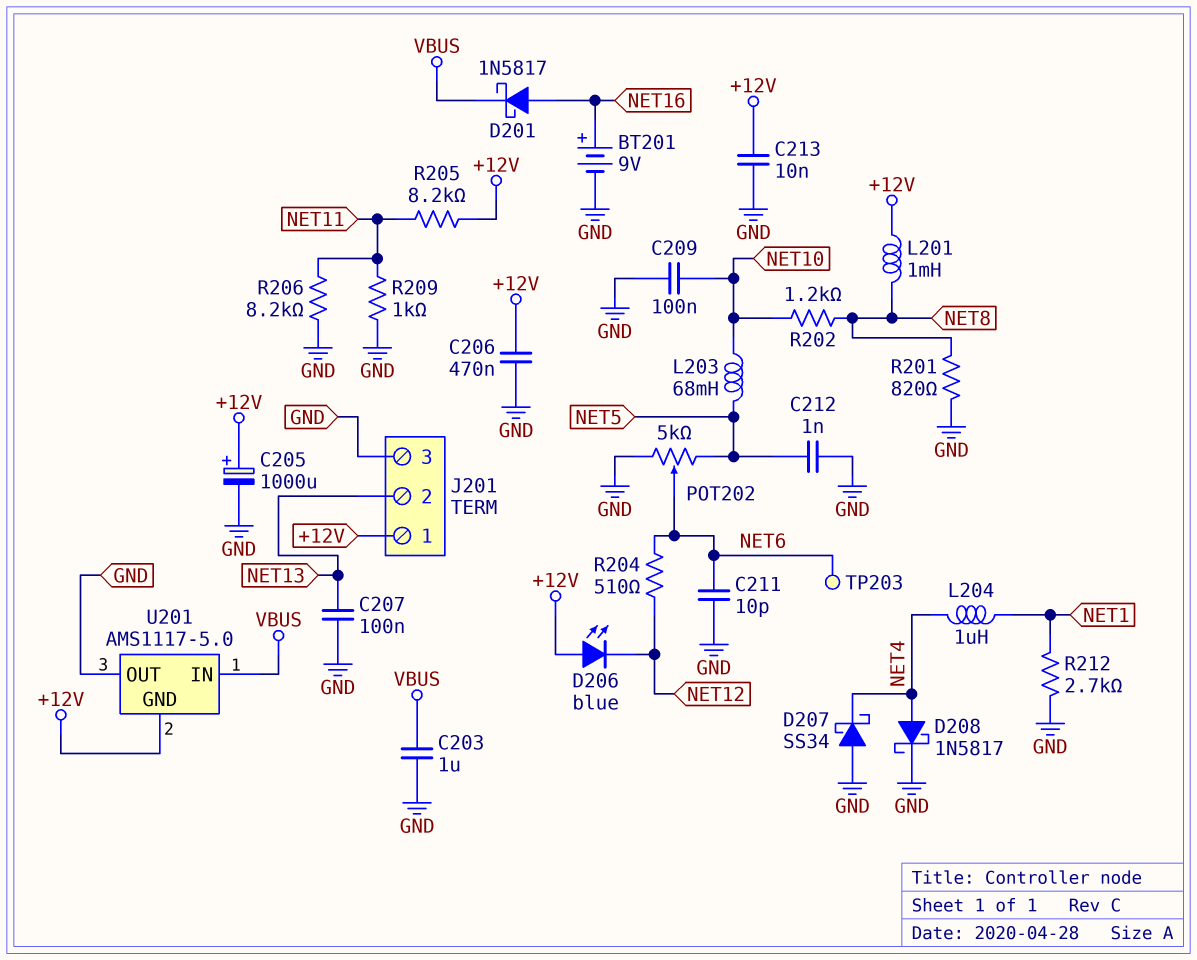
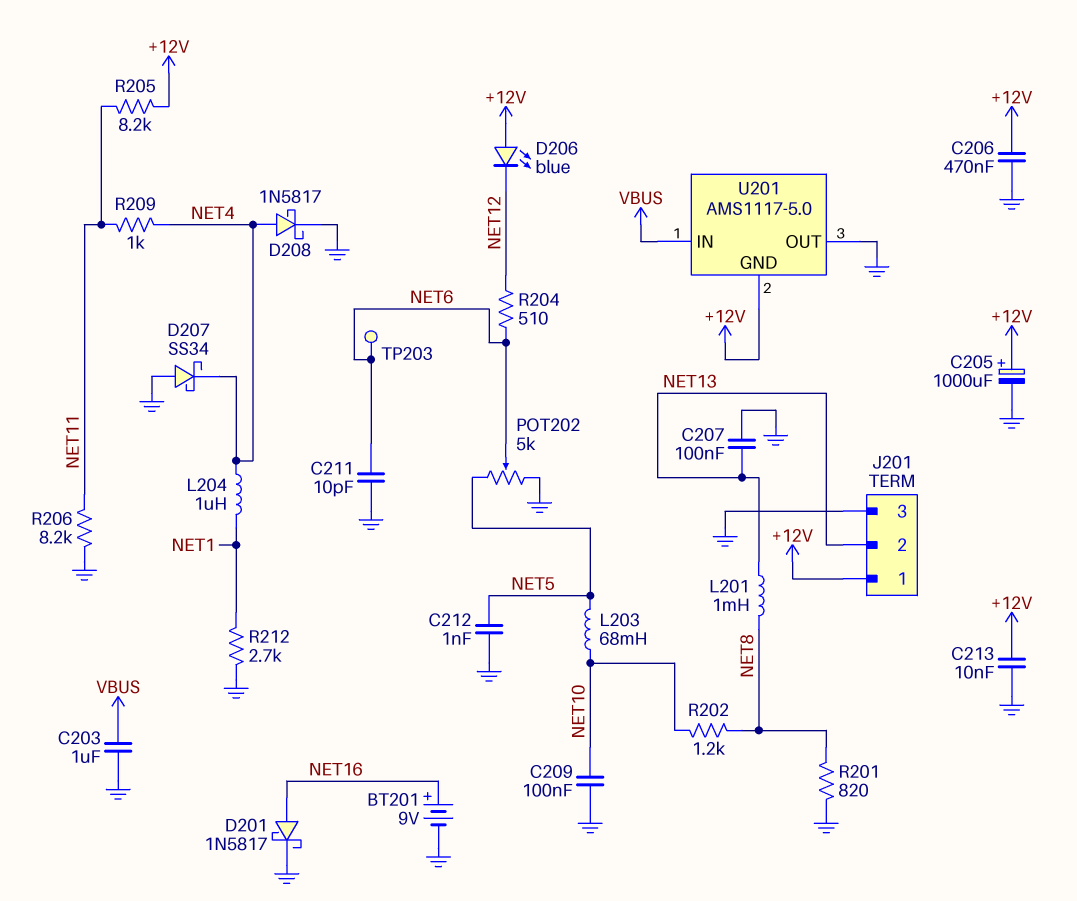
D201: schottky 1N5817 (A NET16, K VBUS) -> schottky 1N5817 (A NET16, K GND)
L201: 1mH (+12V, NET8) -> 1mH (NET8, NET13)
R209: 1k (GND, NET11) -> 1k (NET4, NET11)

